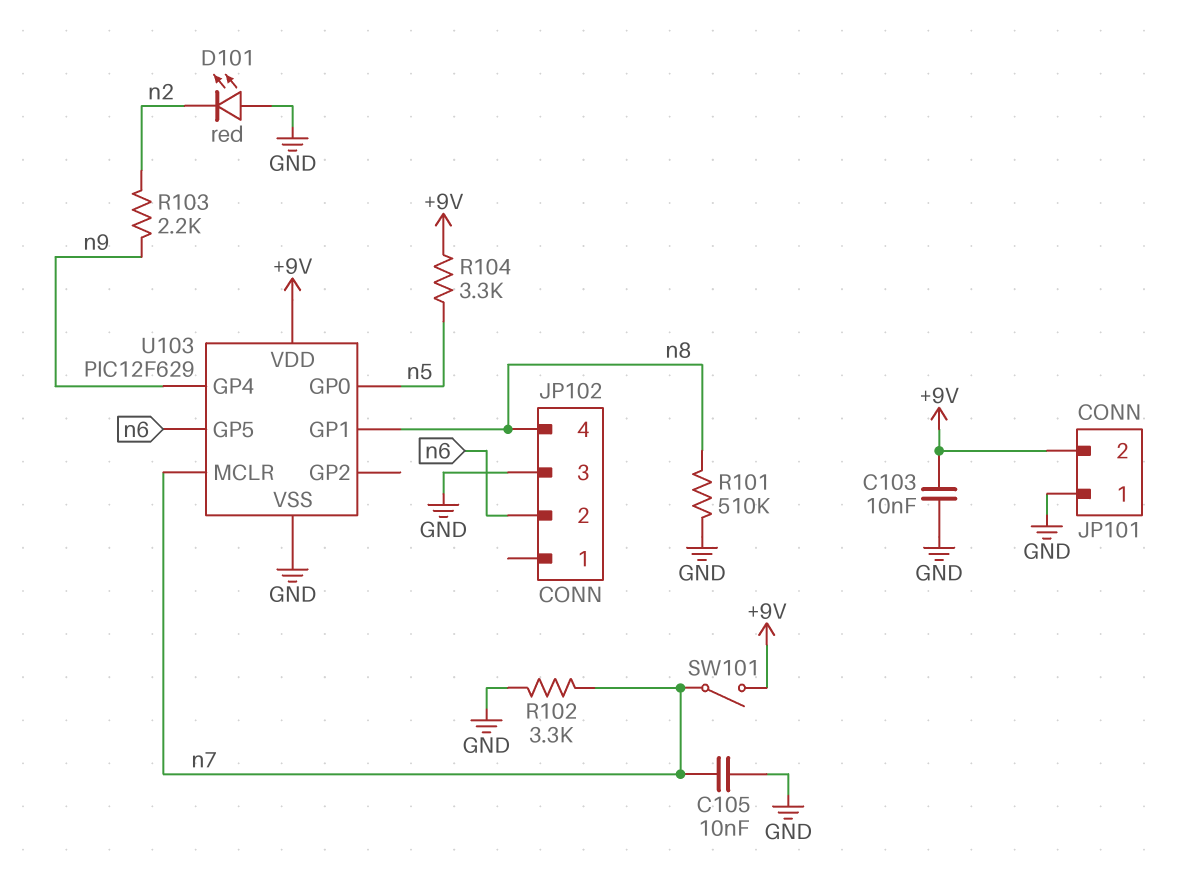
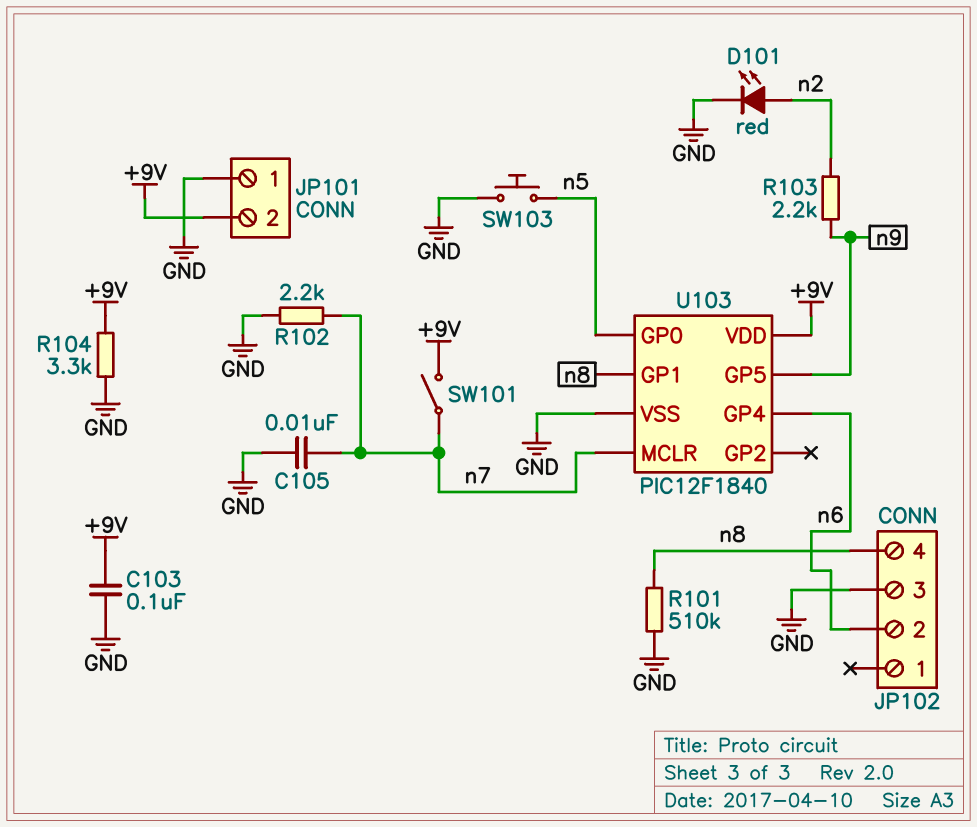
C103: 10nF (+9V, GND) -> 100nF (+9V, GND)
D101: LED red (A GND, K n2) -> LED red (A n2, K GND)
R102: 3.3k (GND, n7) -> 2.2k (GND, n7)
R104: 3.3k (+9V, n5) -> 3.3k (+9V, GND)
SW103: none -> button (GND, n5)
U103: PIC12F629 -> PIC12F1840
U103 pin GP4: n9 -> n6
U103 pin GP5: n6 -> n9

